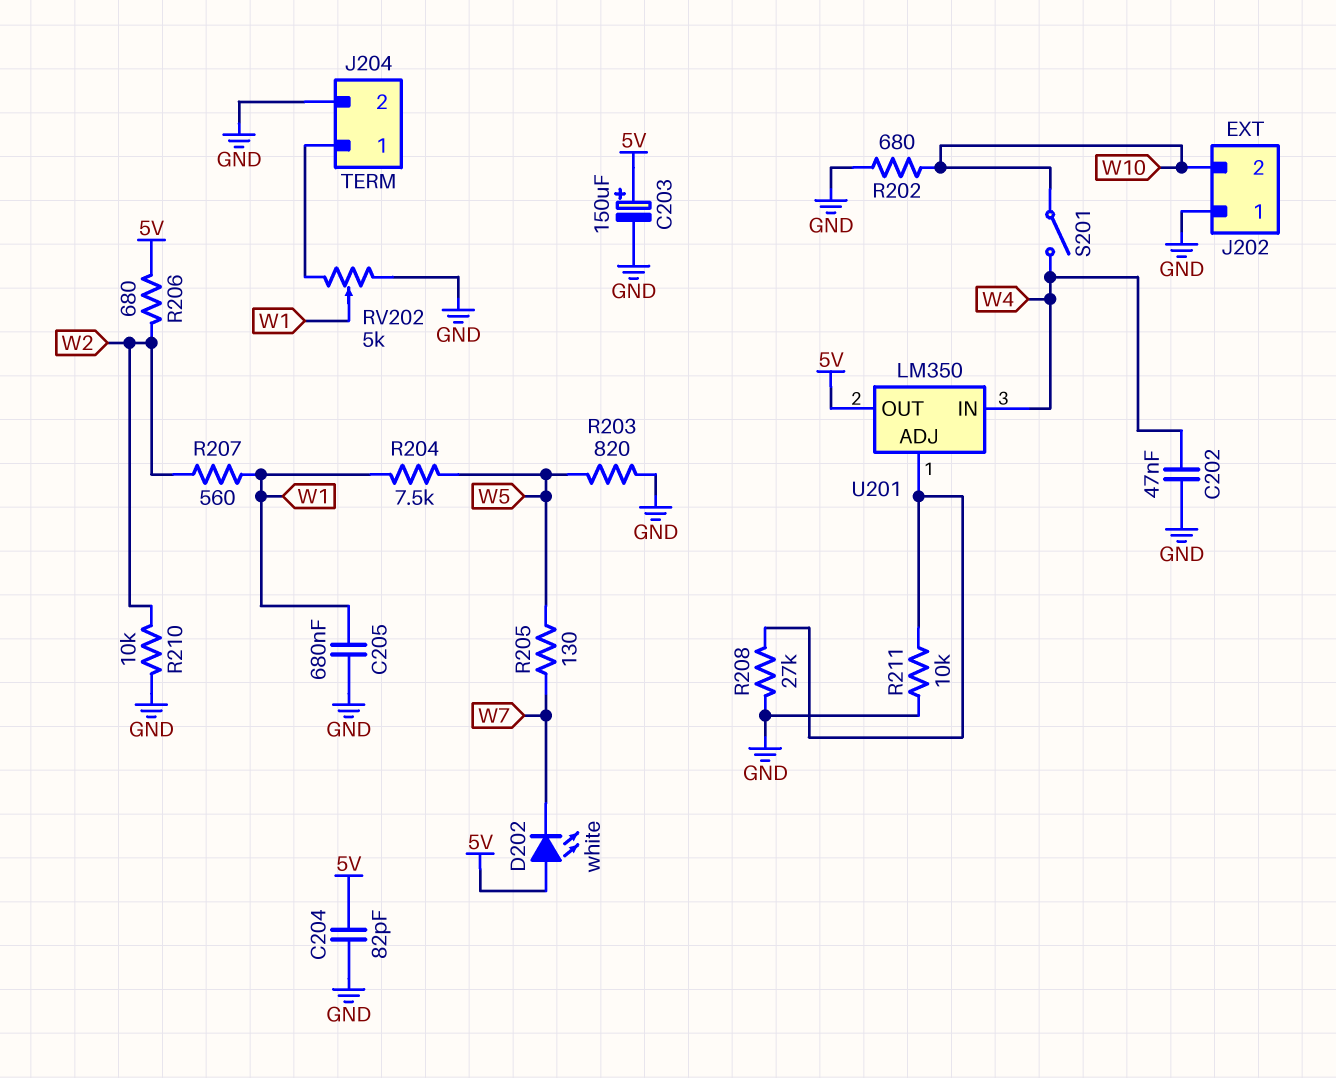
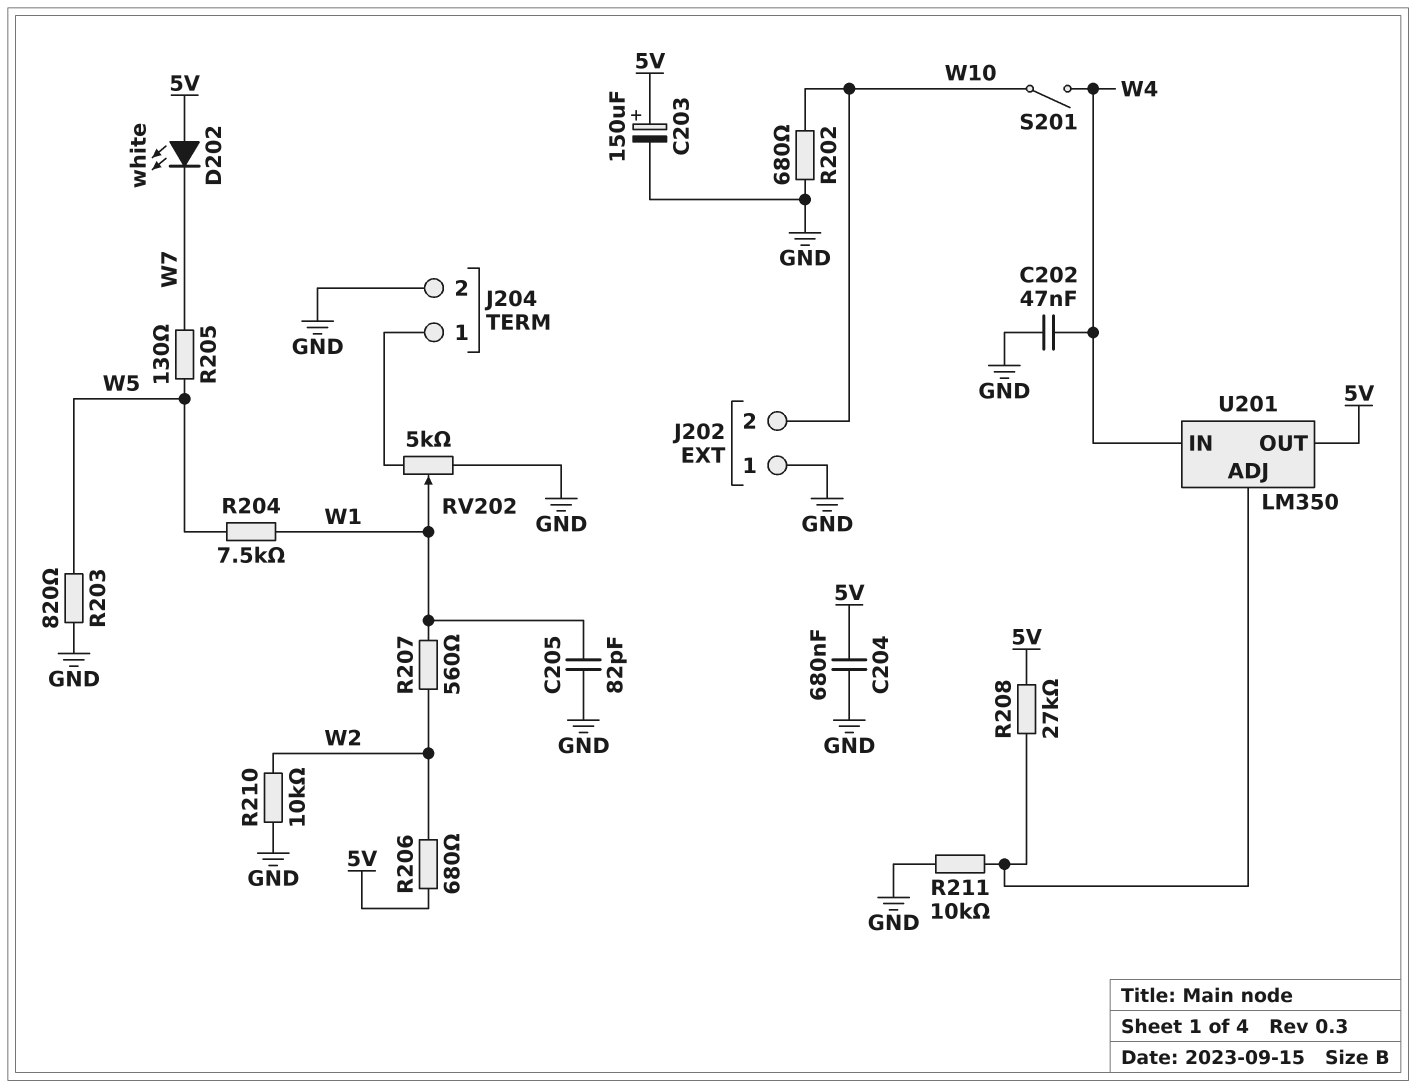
C204: 82pF (5V, GND) -> 680nF (5V, GND)
C205: 680nF (GND, W1) -> 82pF (GND, W1)
R208: 27k (GND, U201/ADJ) -> 27k (5V, U201/ADJ)

